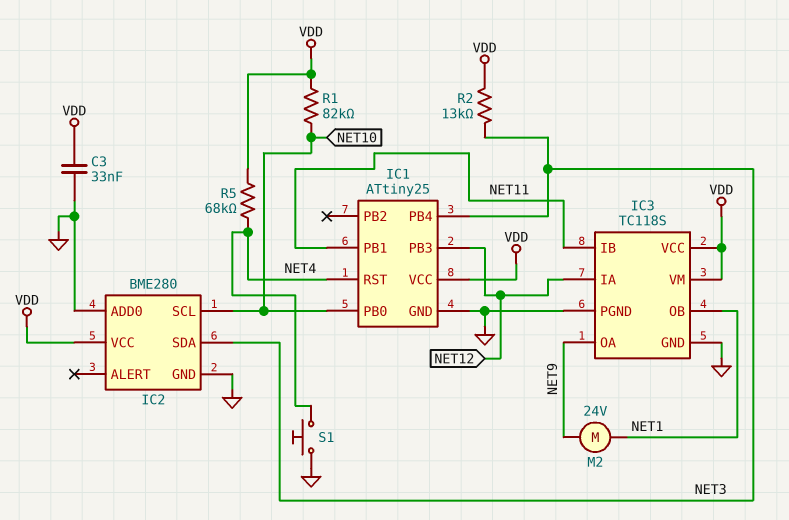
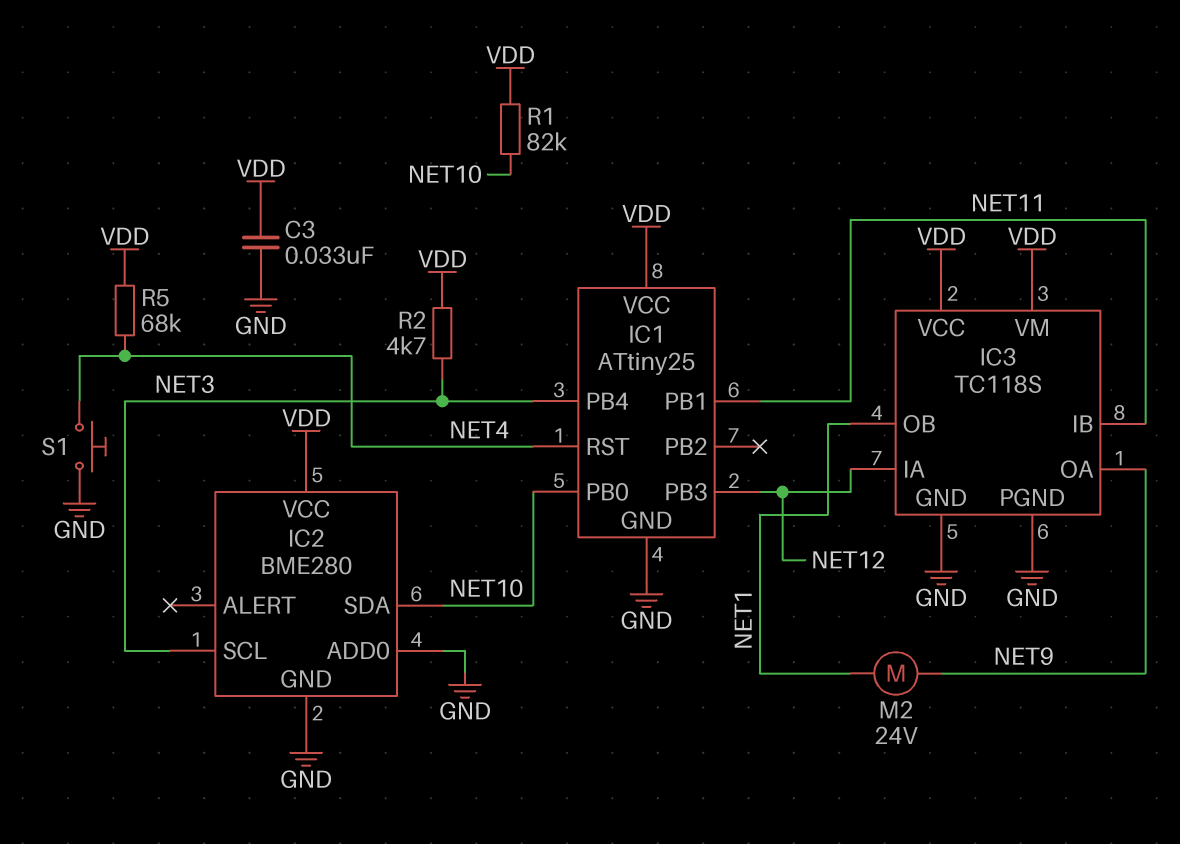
IC2 pin SCL: NET10 -> NET3
IC2 pin SDA: NET3 -> NET10
R2: 13k (NET3, VDD) -> 4.7k (NET3, VDD)

